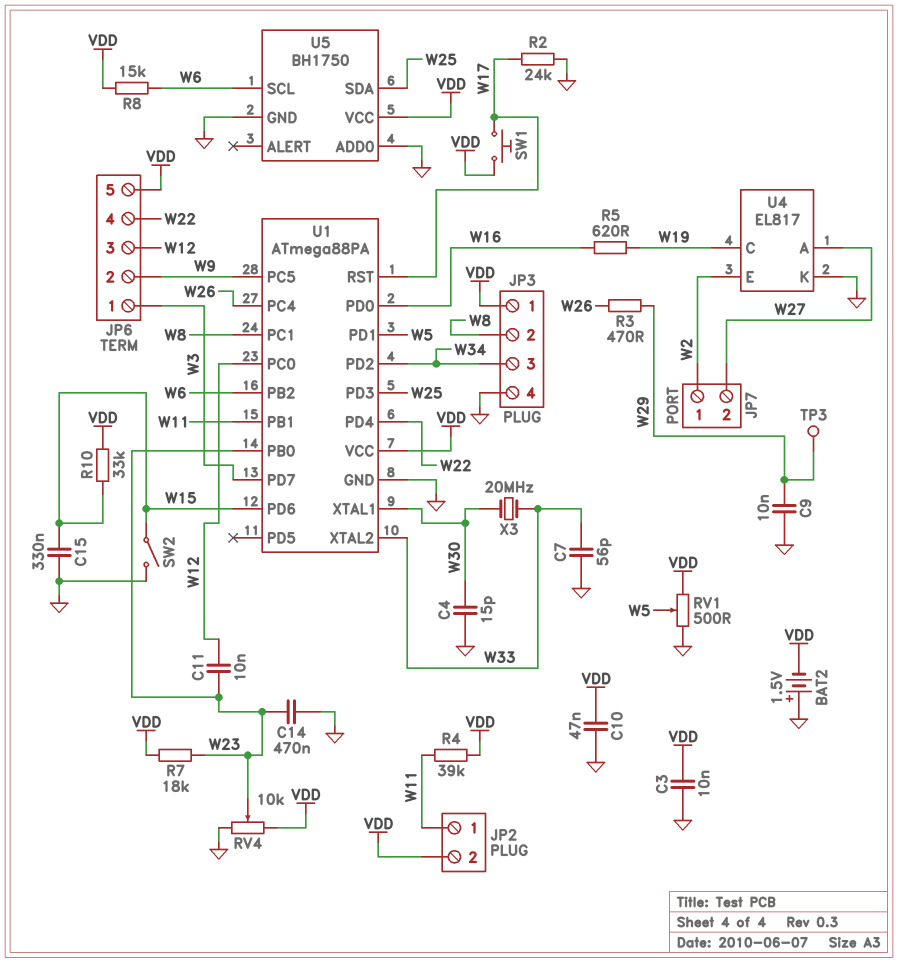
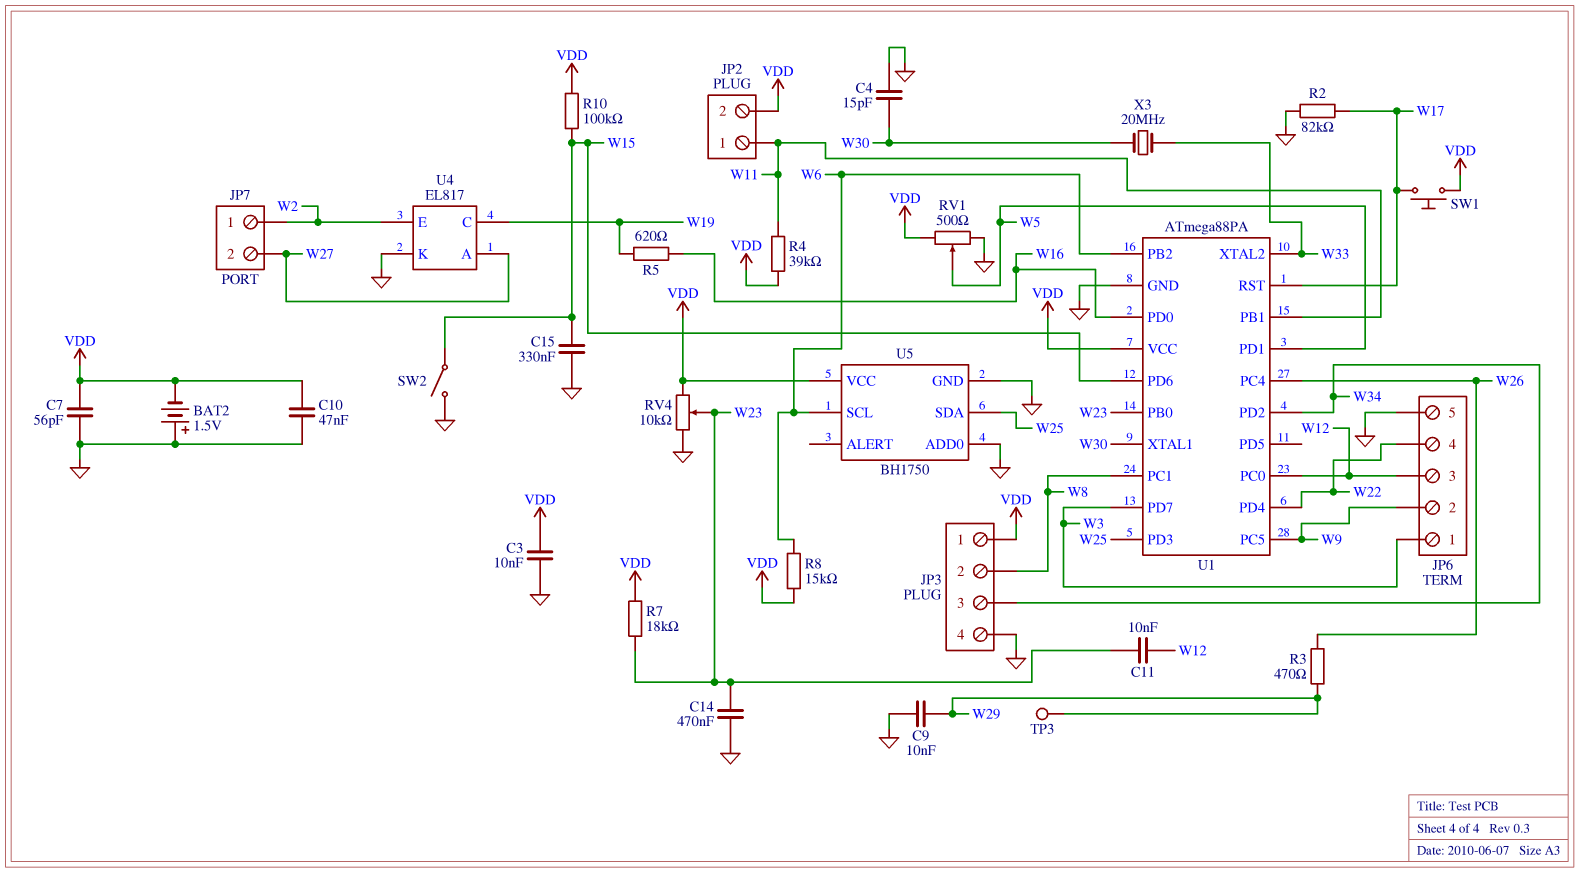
C7: 56pF (GND, W33) -> 56pF (GND, VDD)
JP6 pin 5: VDD -> GND
R2: 24k (GND, W17) -> 82k (GND, W17)
R10: 33k (VDD, W15) -> 100k (VDD, W15)

